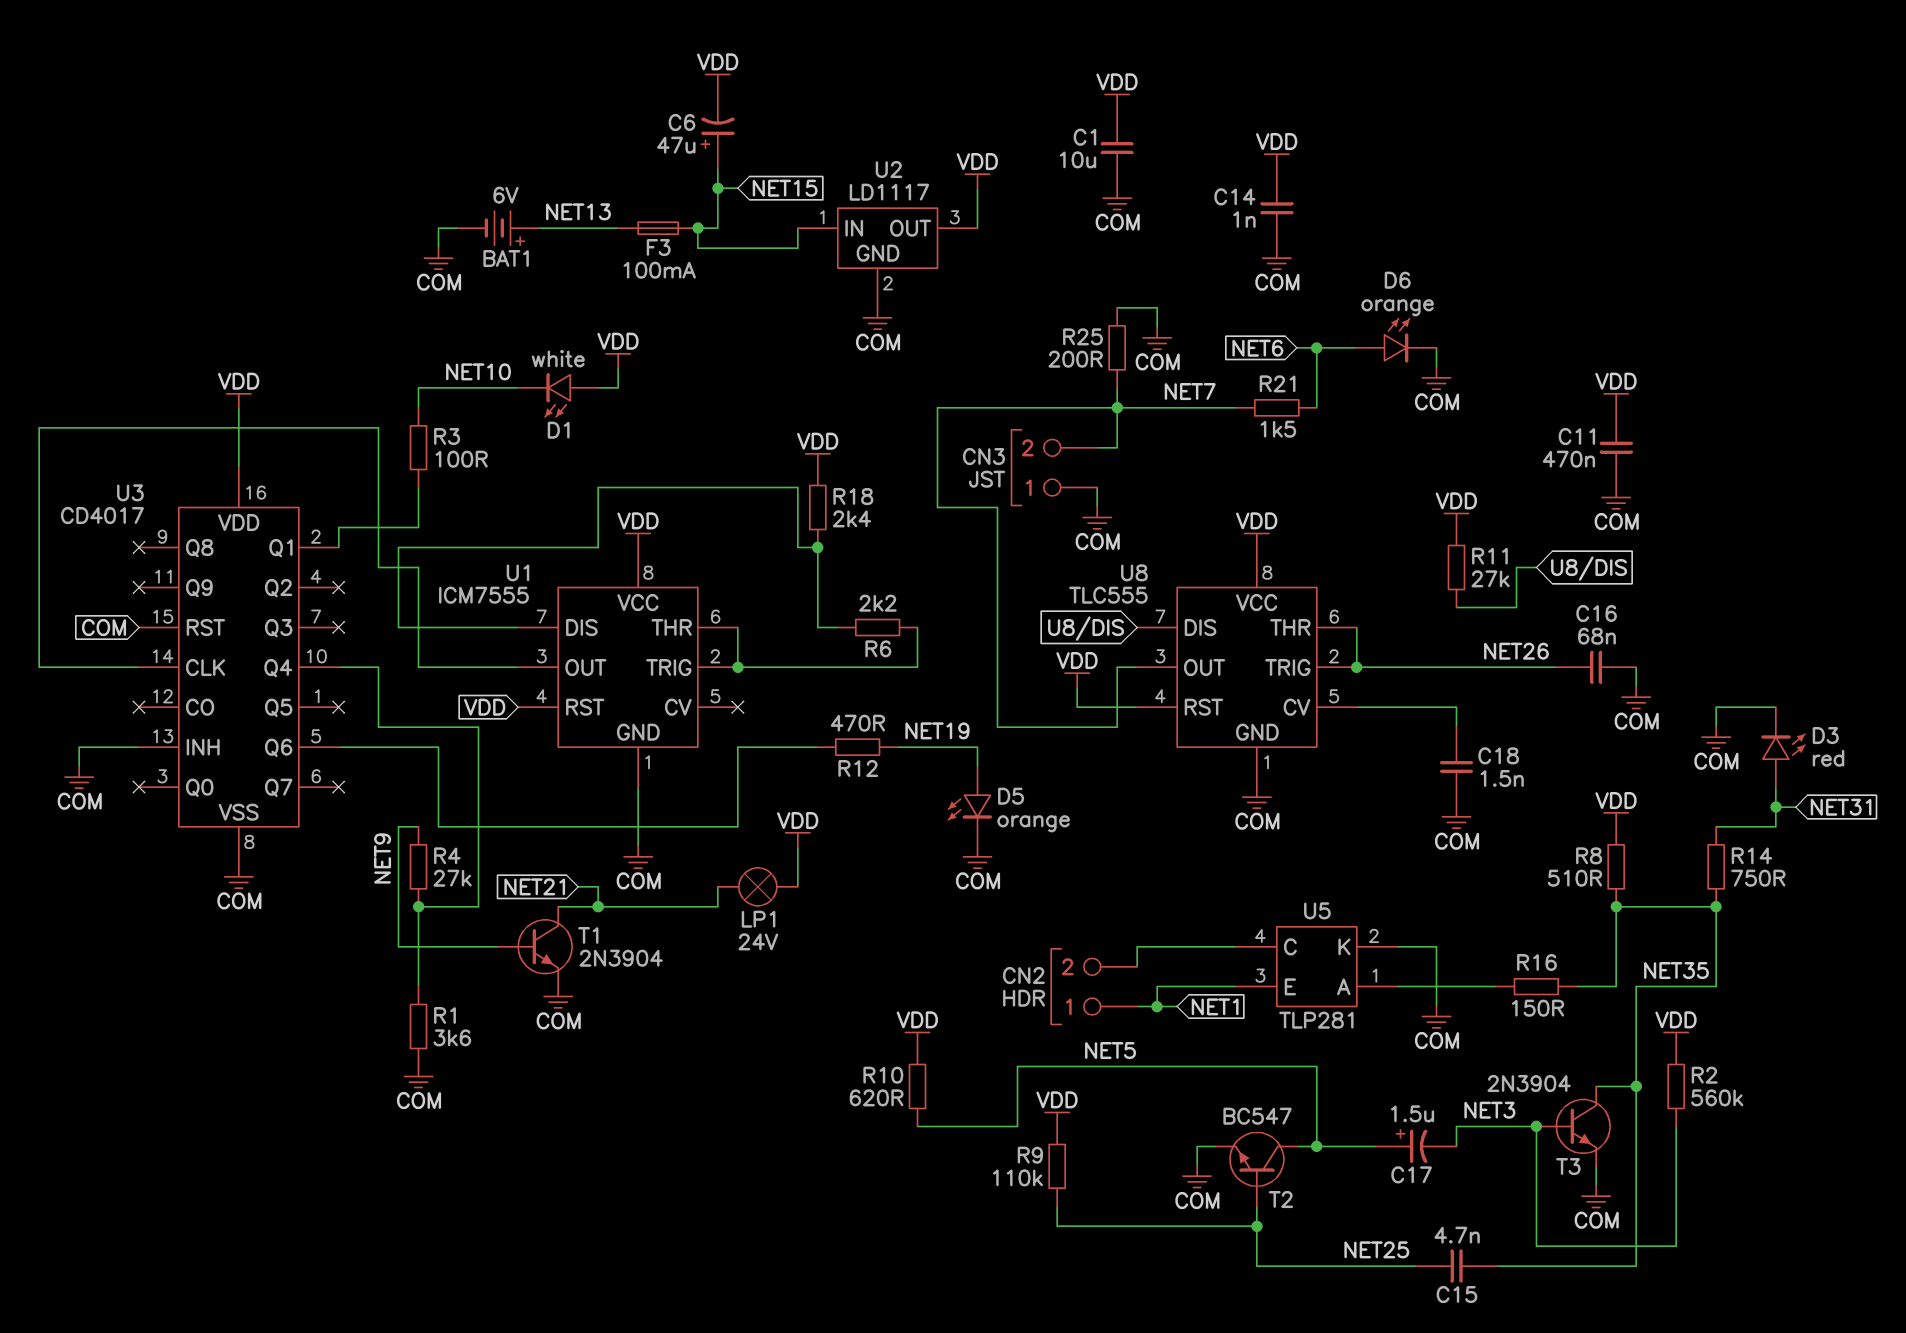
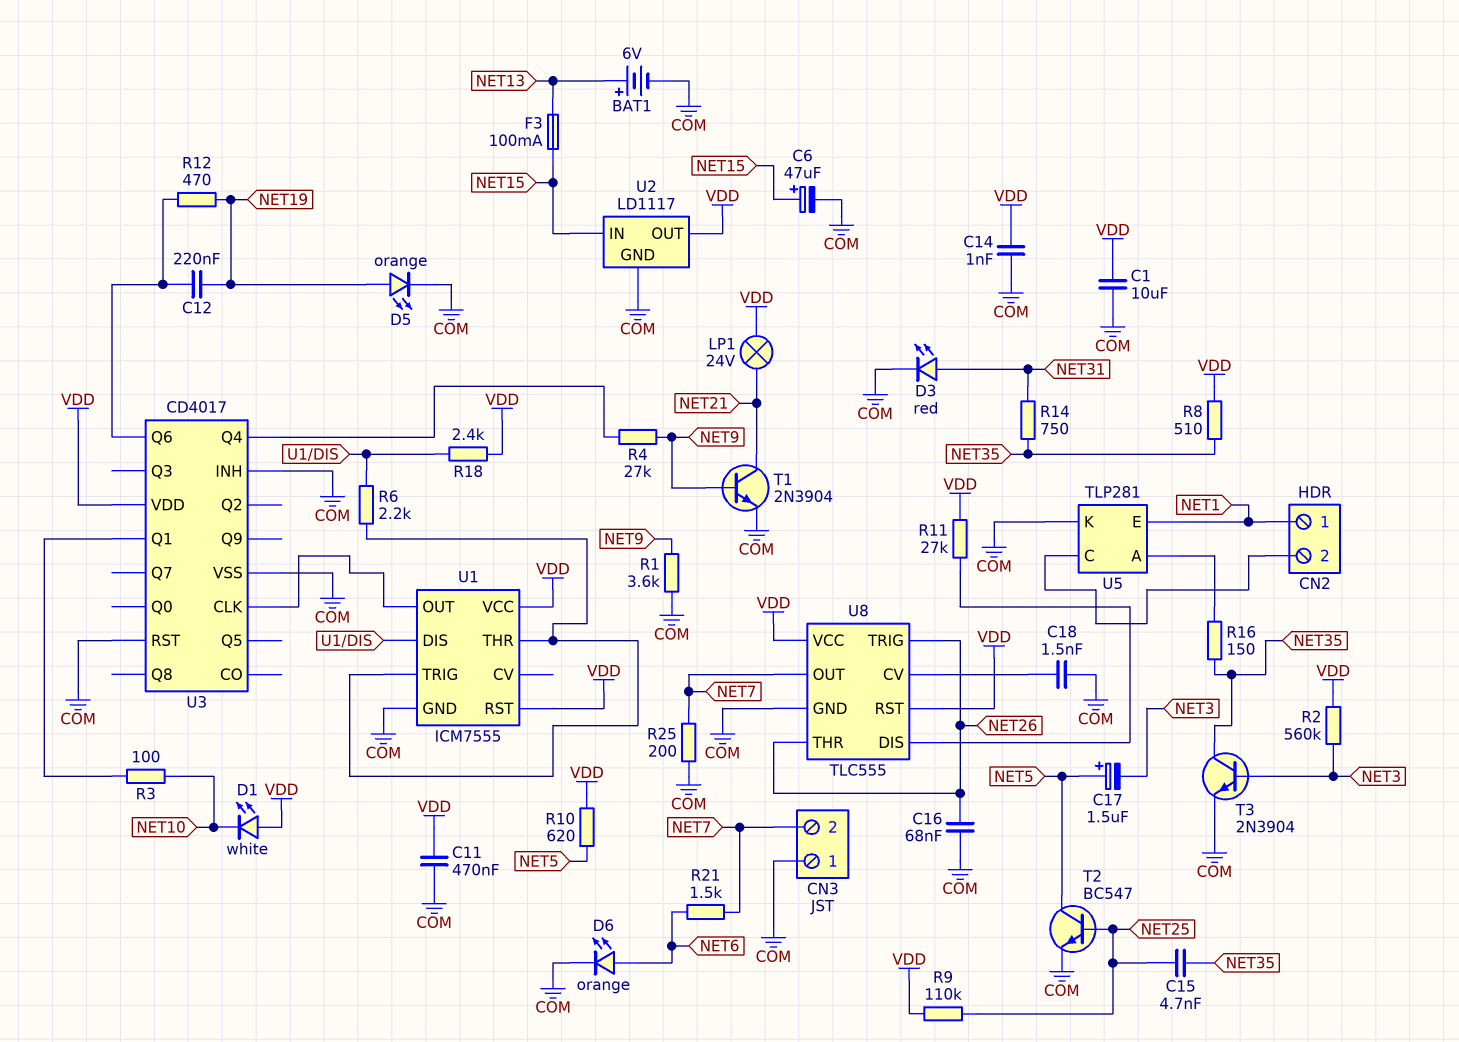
C6: 47uF (plus NET15, minus VDD) -> 47uF (plus NET15, minus COM)
C12: none -> 220nF (NET19, U3/Q6)
R1: 3.6k (COM, U3/Q4) -> 3.6k (COM, NET9)

